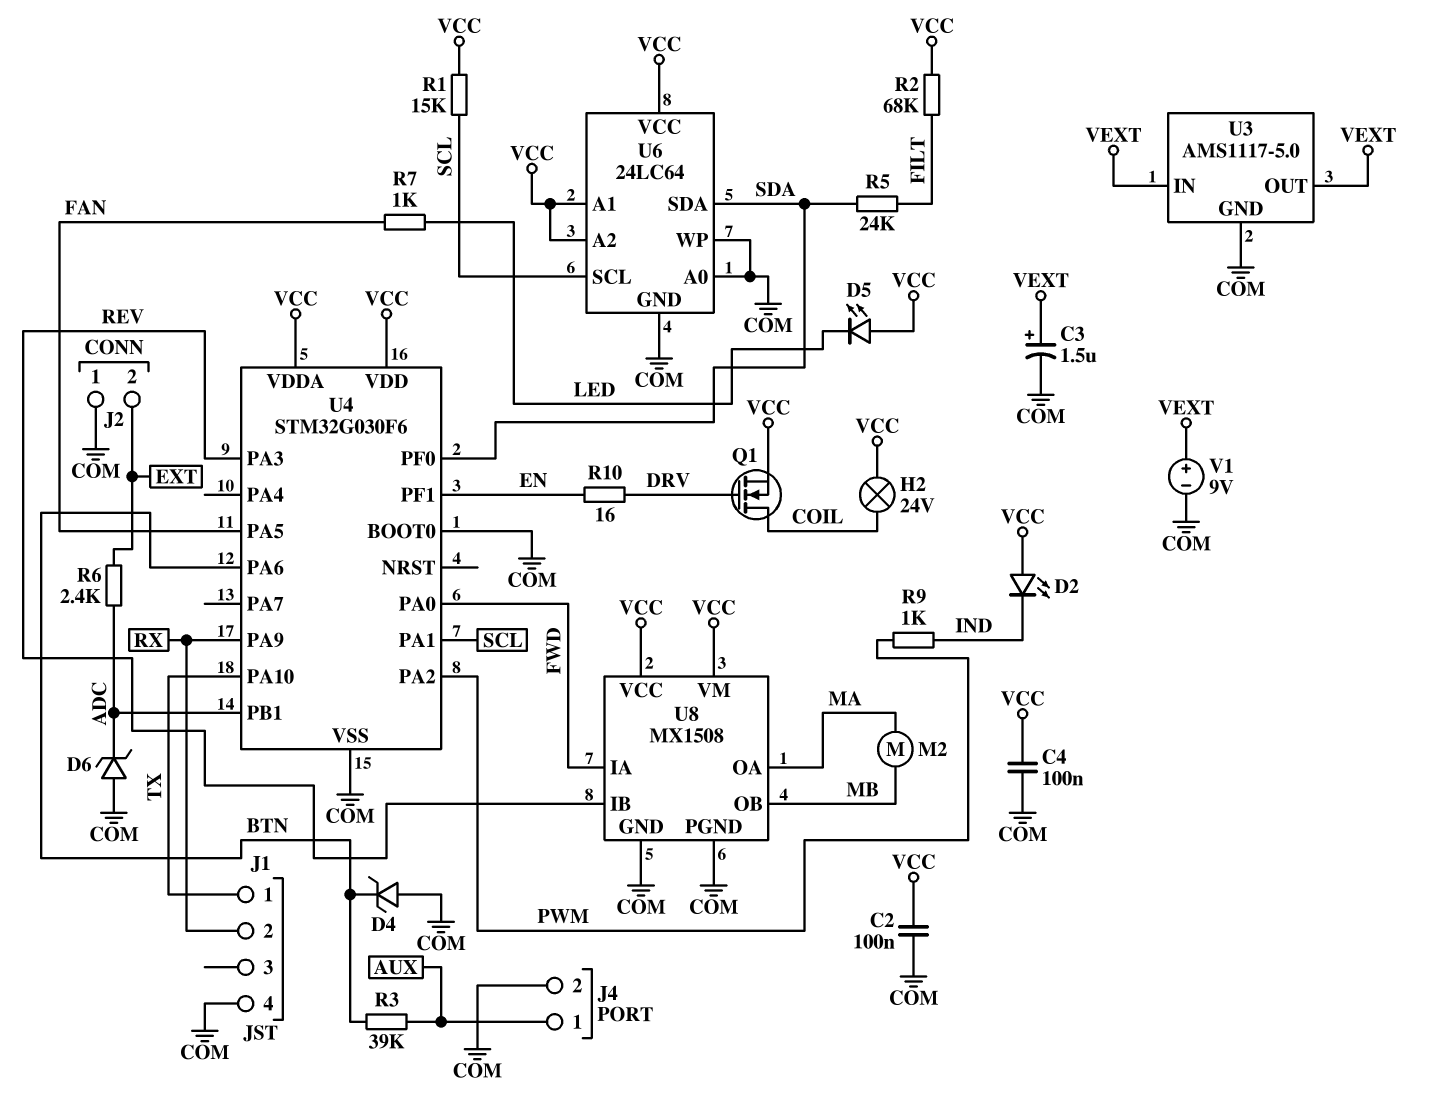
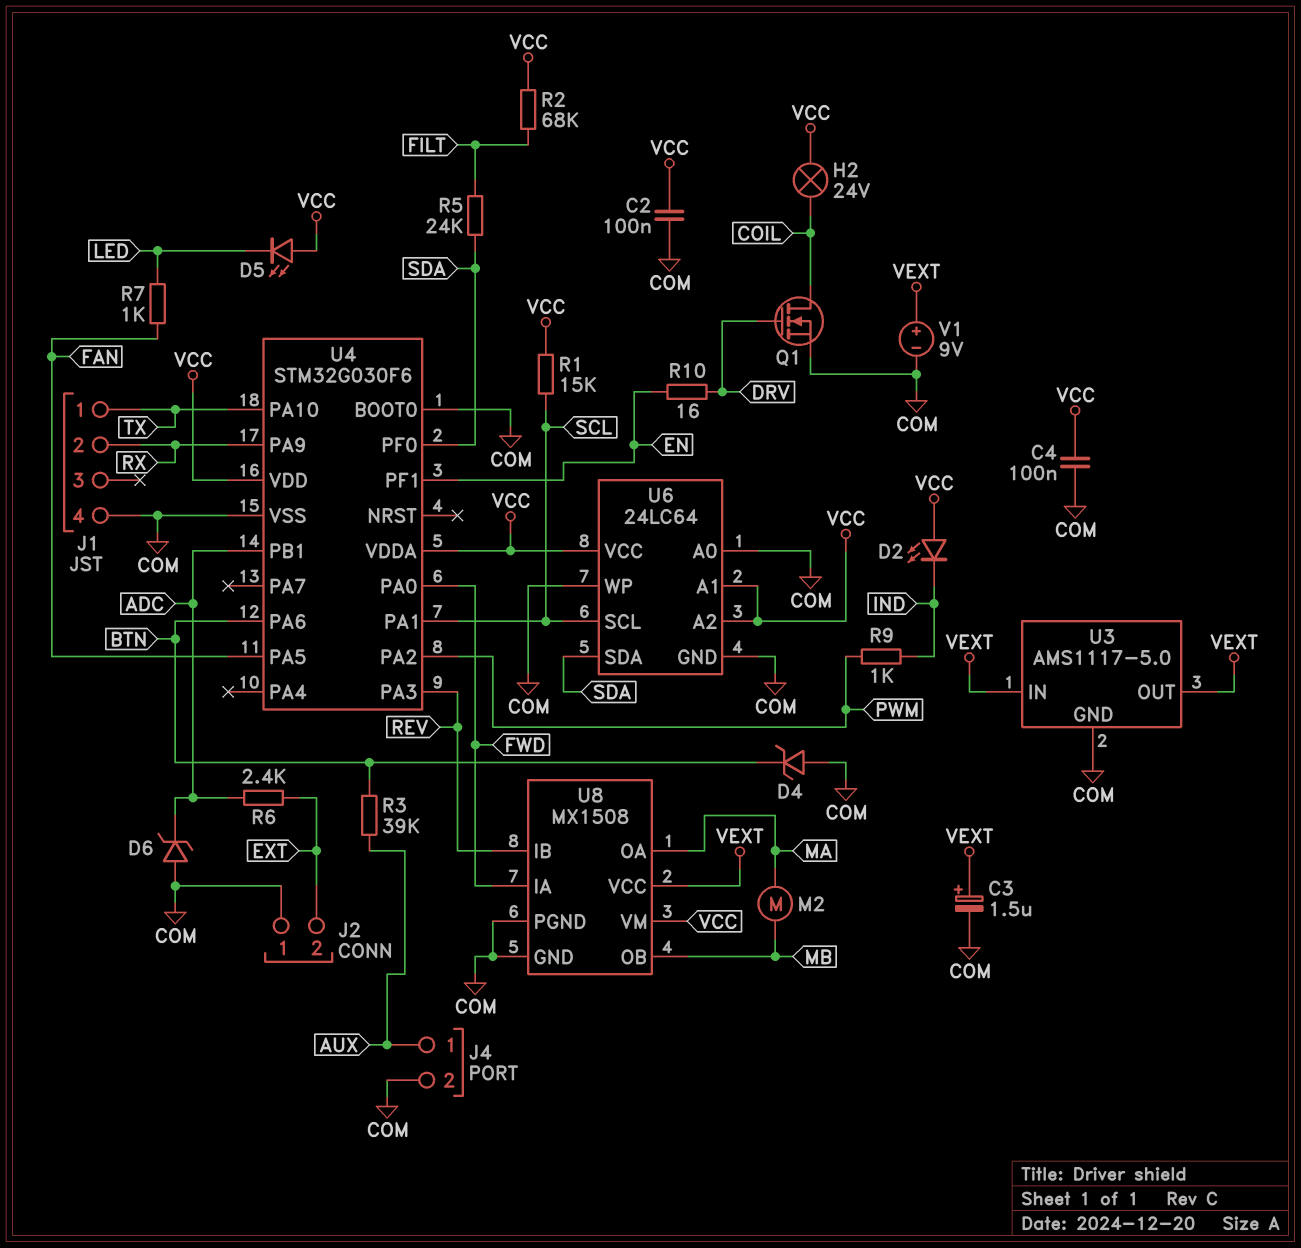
Q1: NMOS (G DRV, D COIL, S VCC) -> NMOS (G DRV, D COIL, S COM)
U8 pin VCC: VCC -> VEXT

